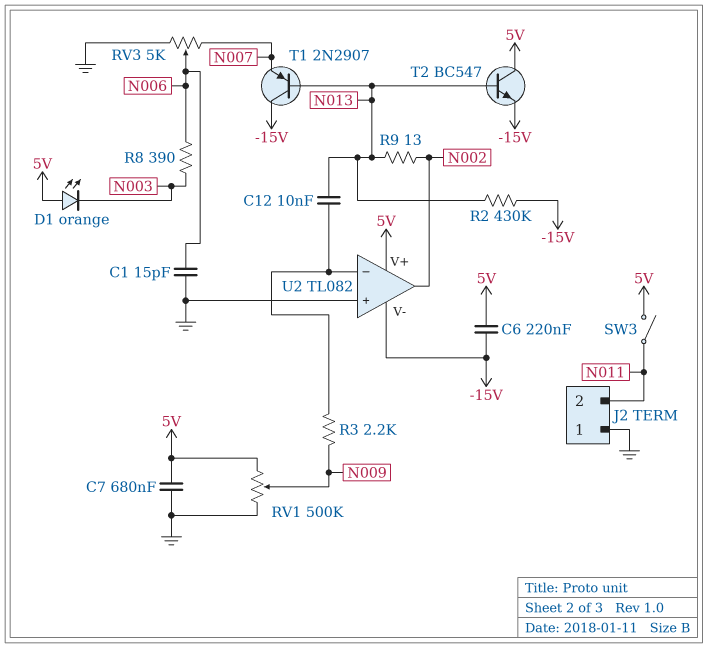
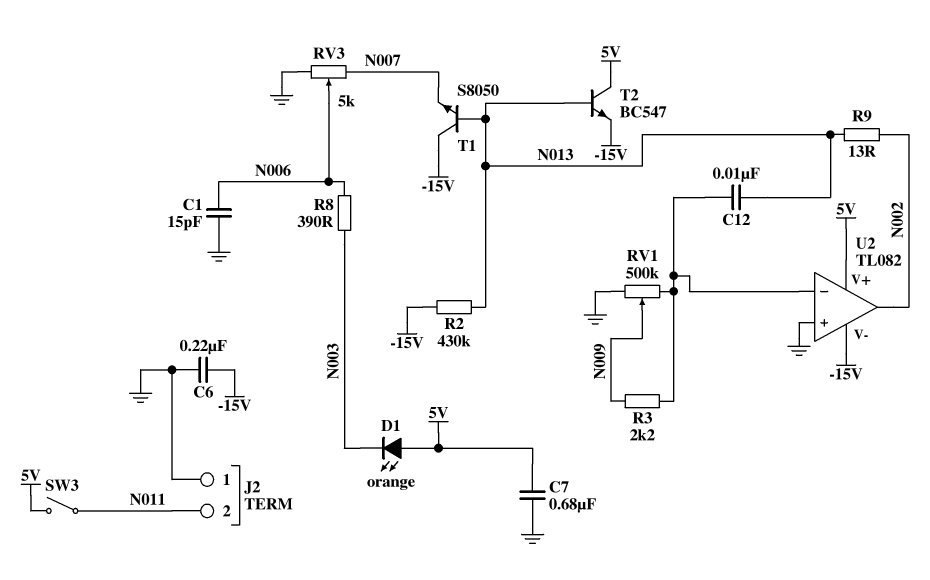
C6: 220nF (-15V, 5V) -> 220nF (-15V, GND)
RV1: 500k (5V, GND, wiper N009) -> 500k (GND, U2/in-, wiper N009)
T1: PNP 2N2907 (B N013, C -15V, E N007) -> NPN S8050 (B N013, C -15V, E N007)

